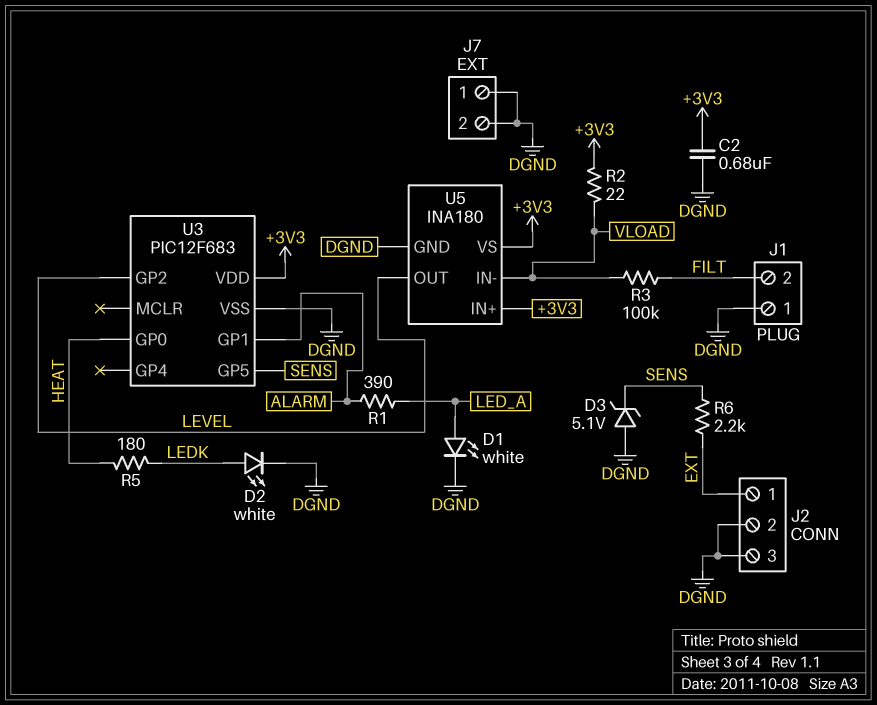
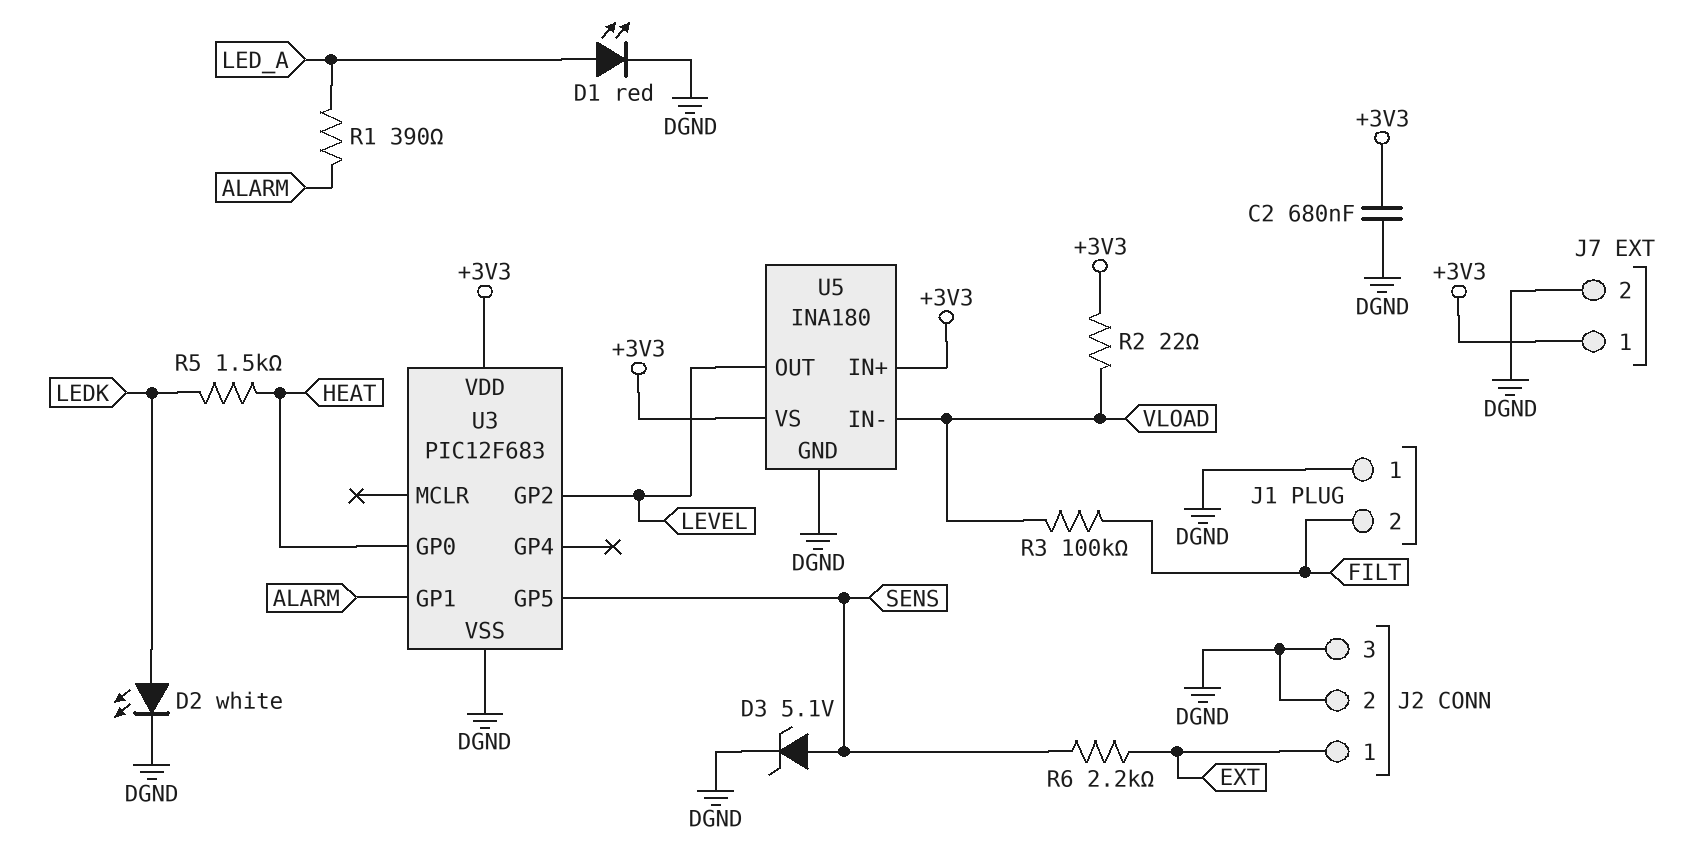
D1: LED white (A LED_A, K DGND) -> LED red (A LED_A, K DGND)
D3: zener 5.1V (A DGND, K SENS) -> zener 5.1V (A SENS, K DGND)
J7 pin 1: DGND -> +3V3
R5: 180 (HEAT, LEDK) -> 1.5k (HEAT, LEDK)

